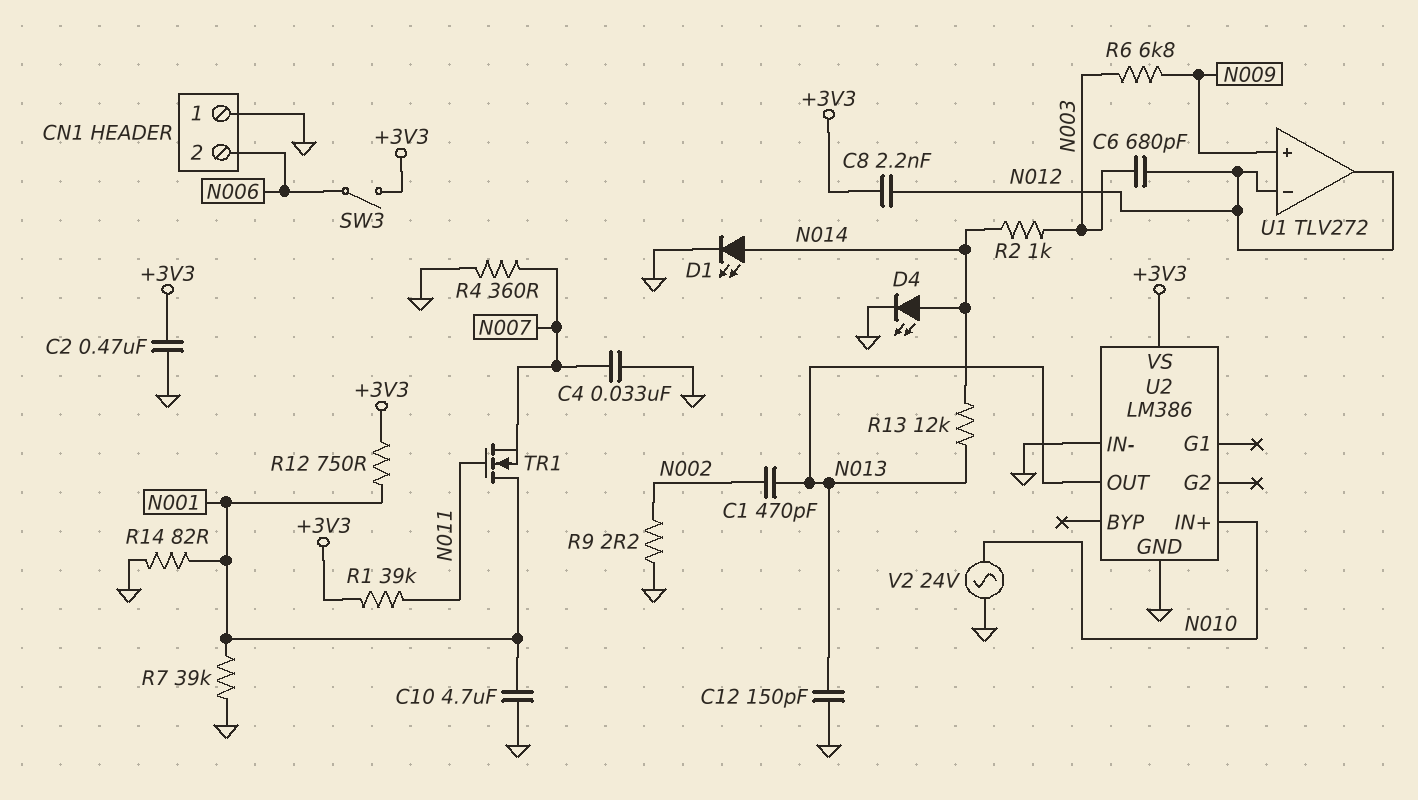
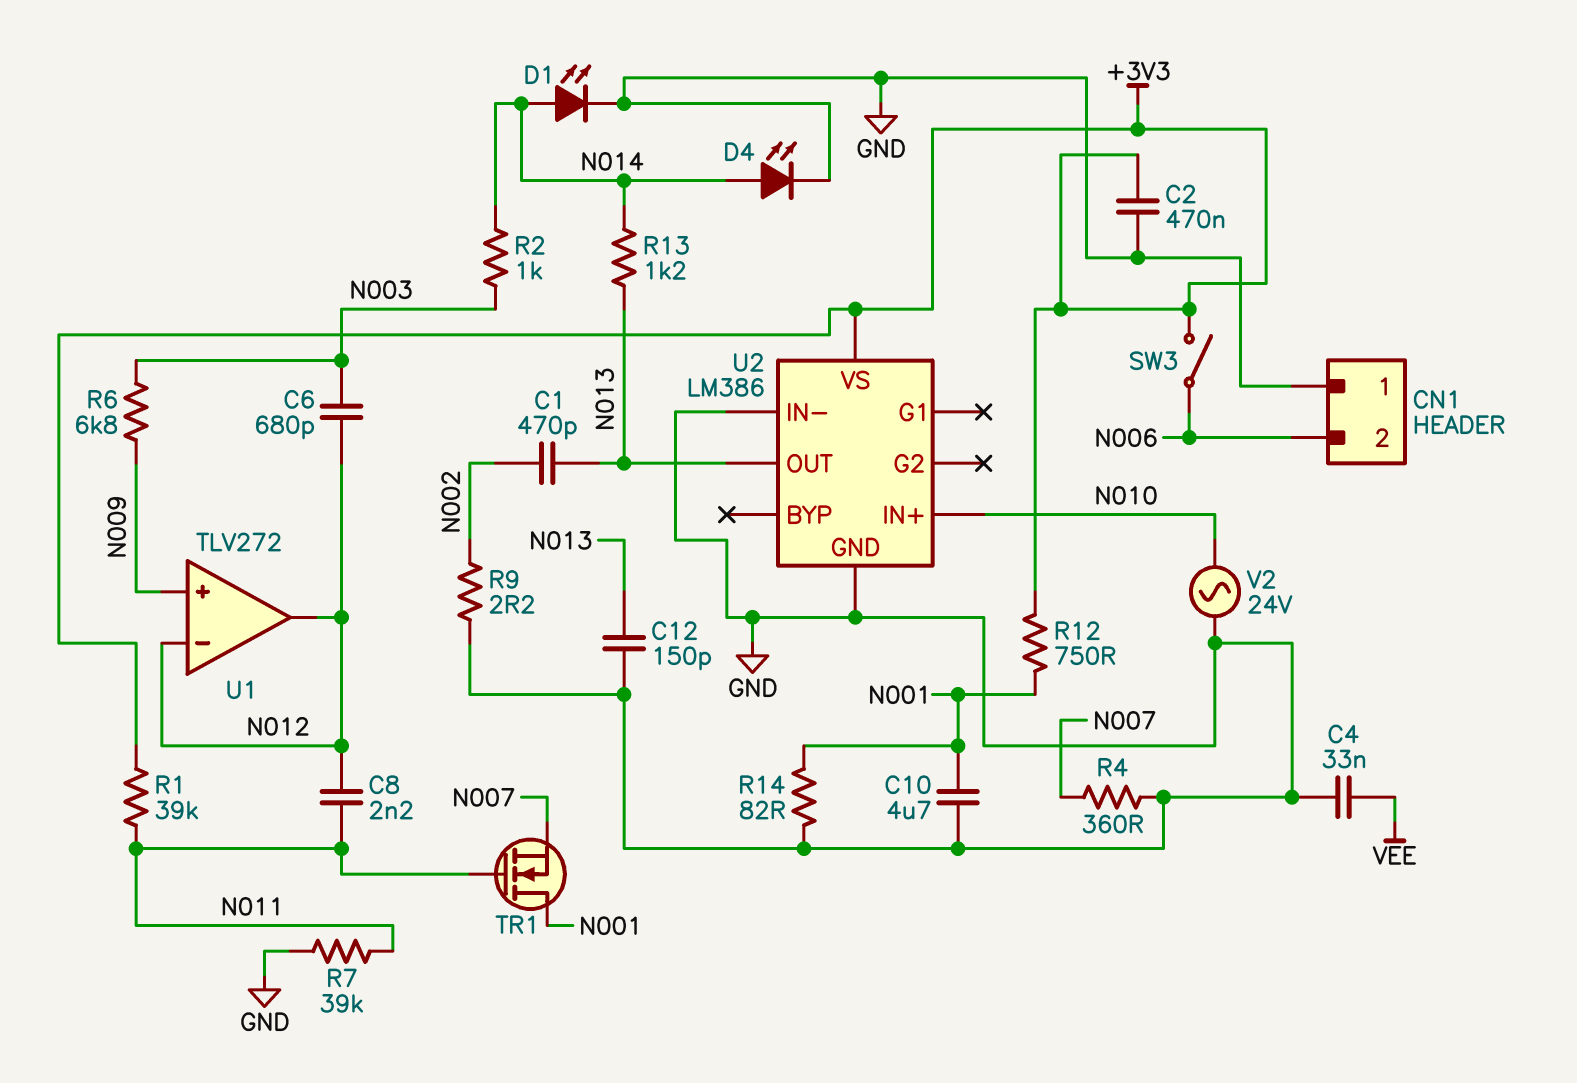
C4: 33nF (GND, N007) -> 33nF (GND, VEE)
C8: 2.2nF (+3V3, N012) -> 2.2nF (N011, N012)
R7: 39k (GND, N001) -> 39k (GND, N011)
R13: 12k (N013, N014) -> 1.2k (N013, N014)

